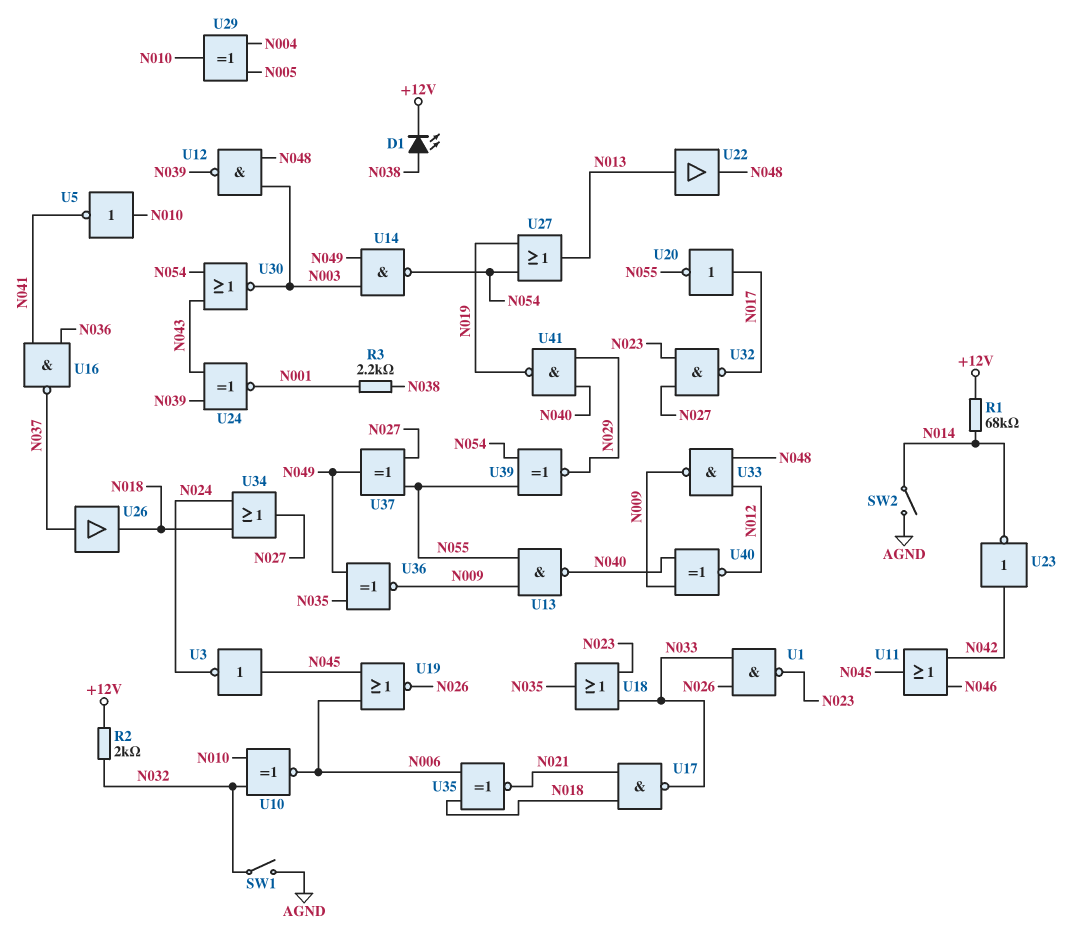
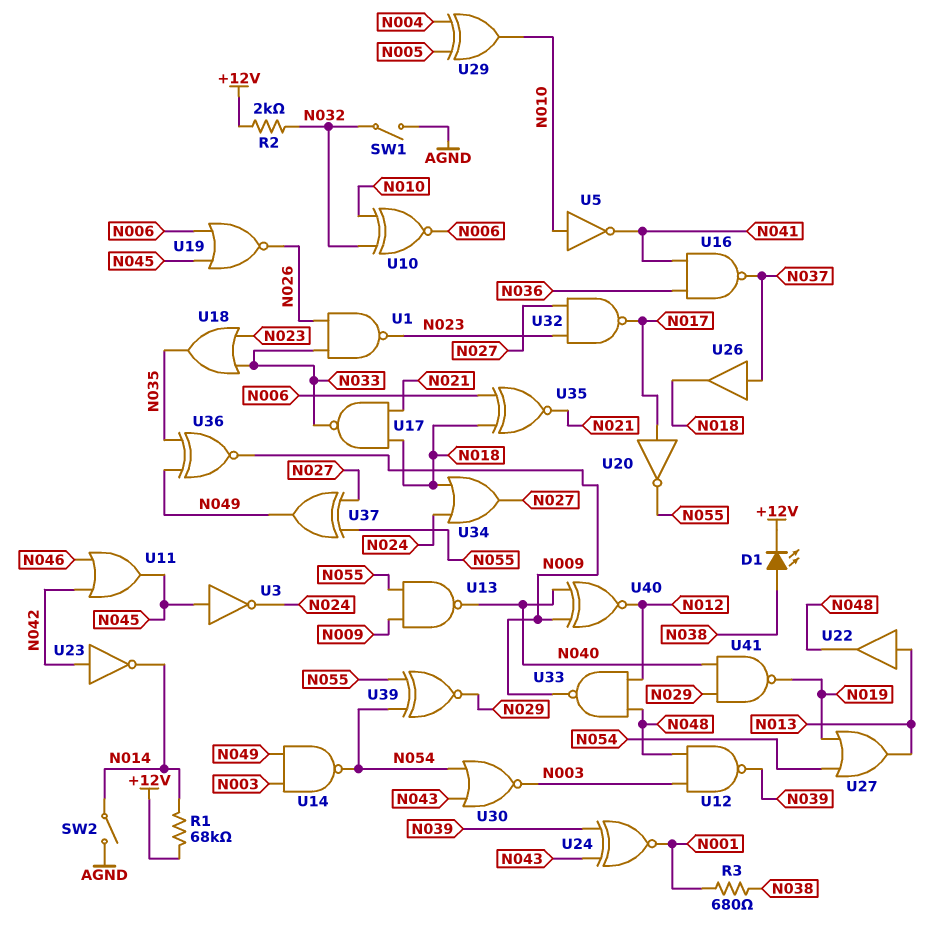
R3: 2.2k (N001, N038) -> 680 (N001, N038)

